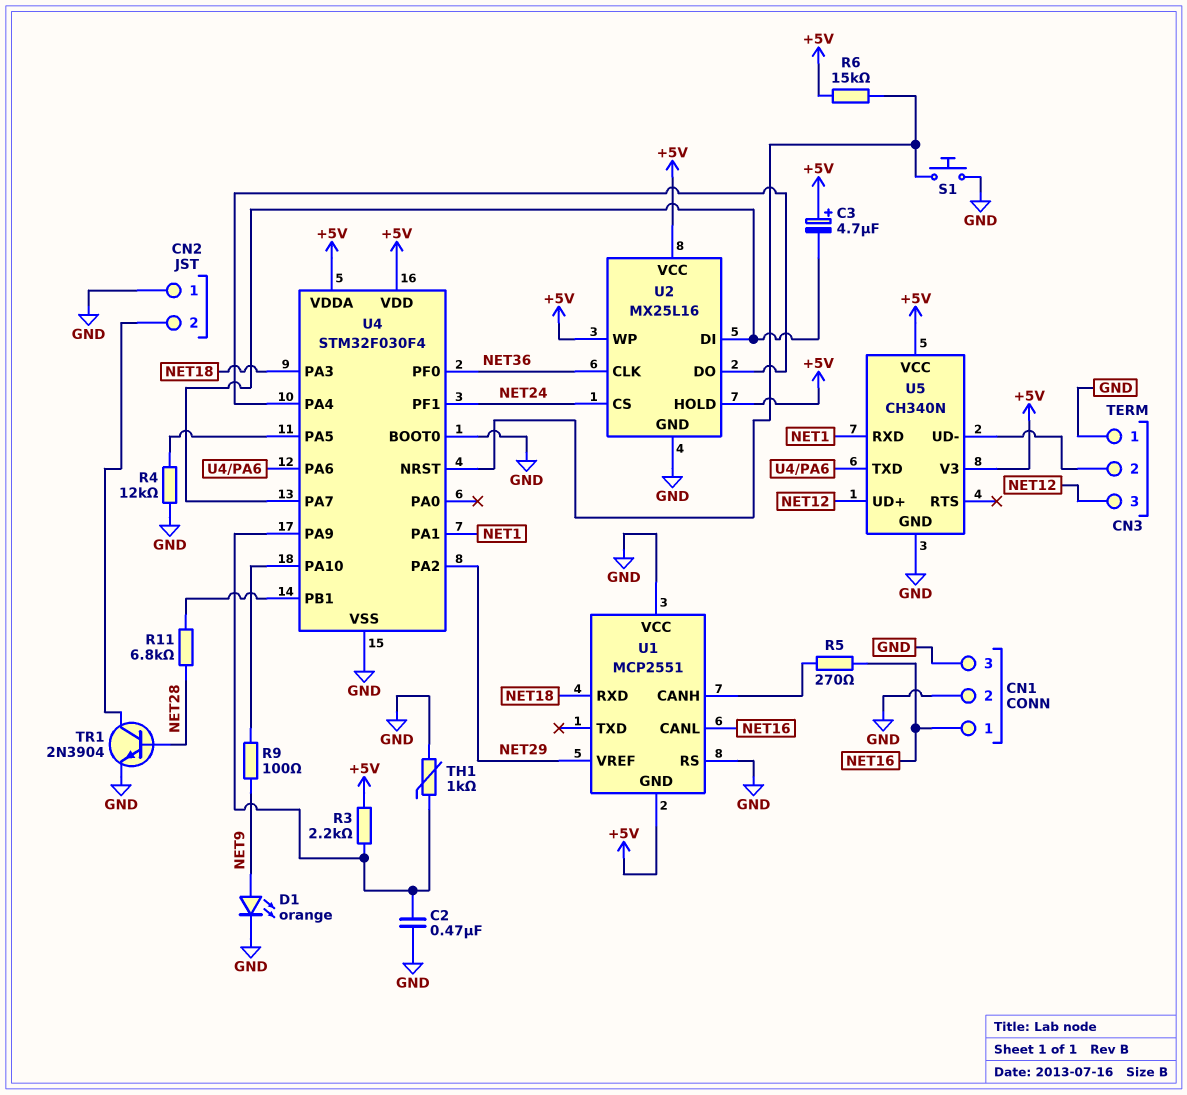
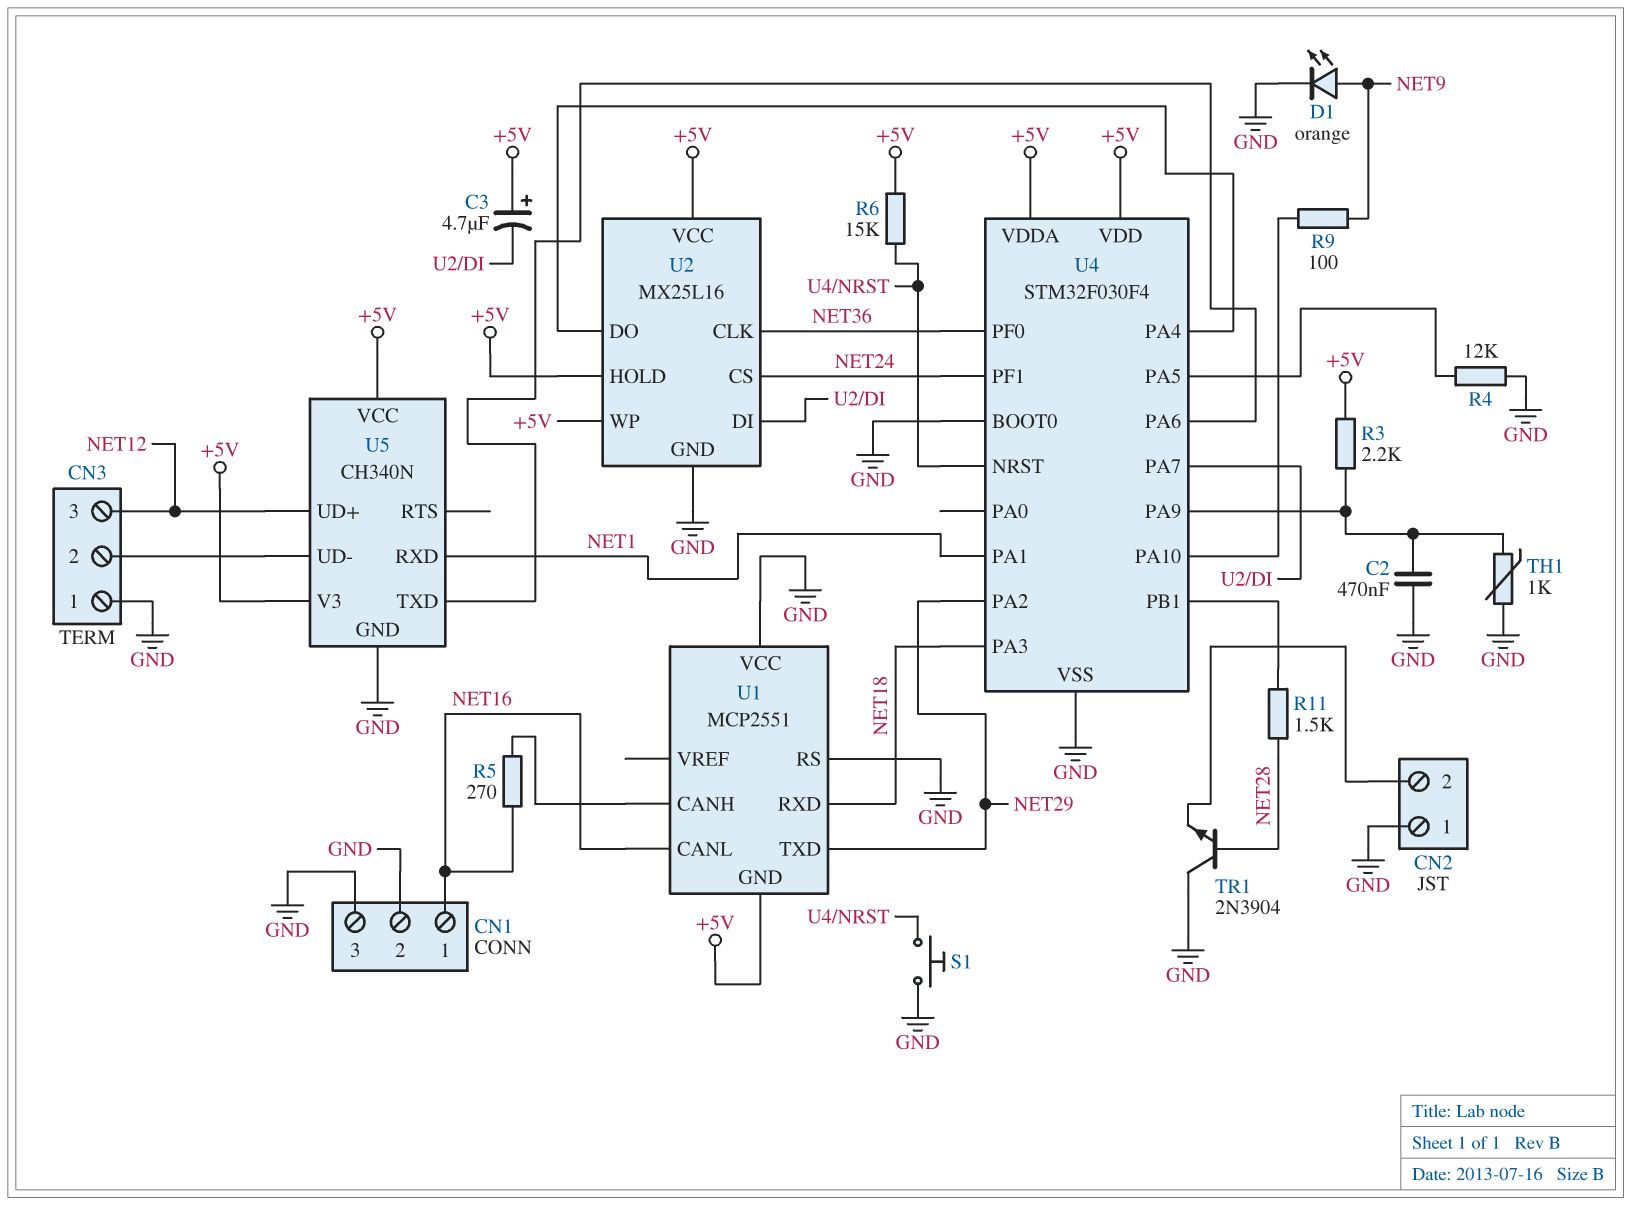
R11: 6.8k (NET28, U4/PB1) -> 1.5k (NET28, U4/PB1)
TR1: NPN 2N3904 (B NET28, C CN2/2, E GND) -> NPN 2N3904 (B NET28, C GND, E CN2/2)
U1 pin TXD: none -> NET29
U1 pin VREF: NET29 -> none

